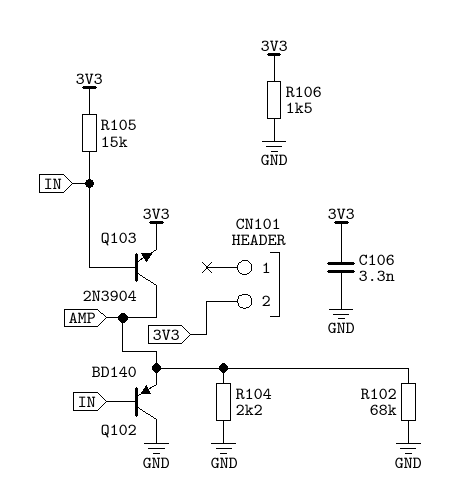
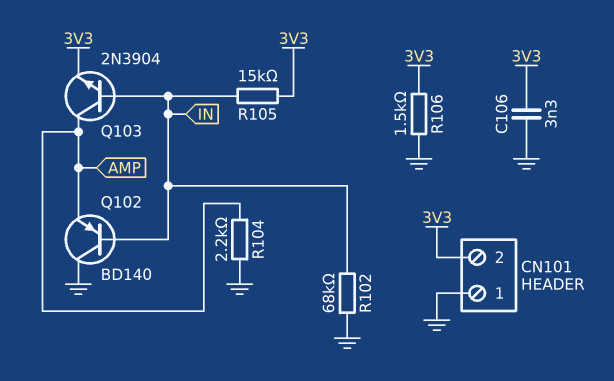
CN101 pin 1: none -> GND
R102: 68k (AMP, GND) -> 68k (GND, IN)

